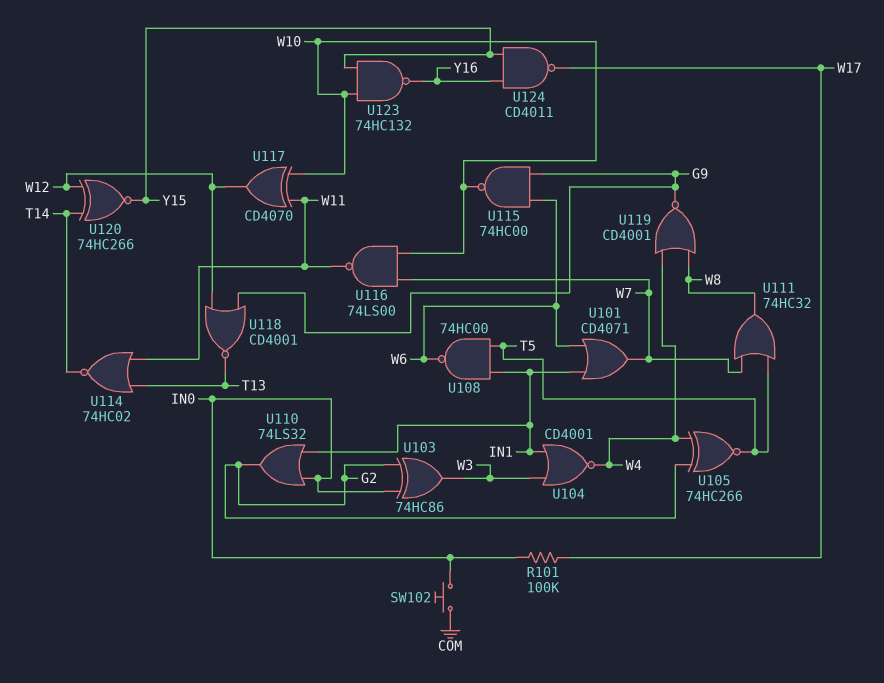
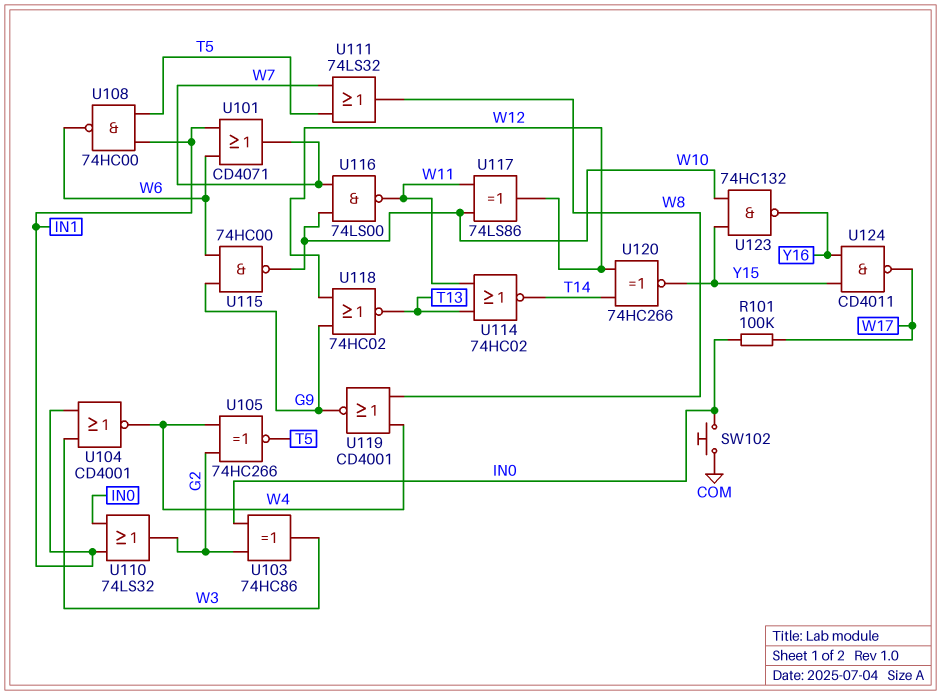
U111: OR 74HC32 (in T5, in W7, out W8) -> OR 74LS32 (in T5, in W7, out W8)
U117: XOR CD4070 (in W10, in W11, out W12) -> XOR 74LS86 (in W10, in W11, out W12)
U118: NOR CD4001 (in G9, in W12, out T13) -> NOR 74HC02 (in G9, in W12, out T13)

